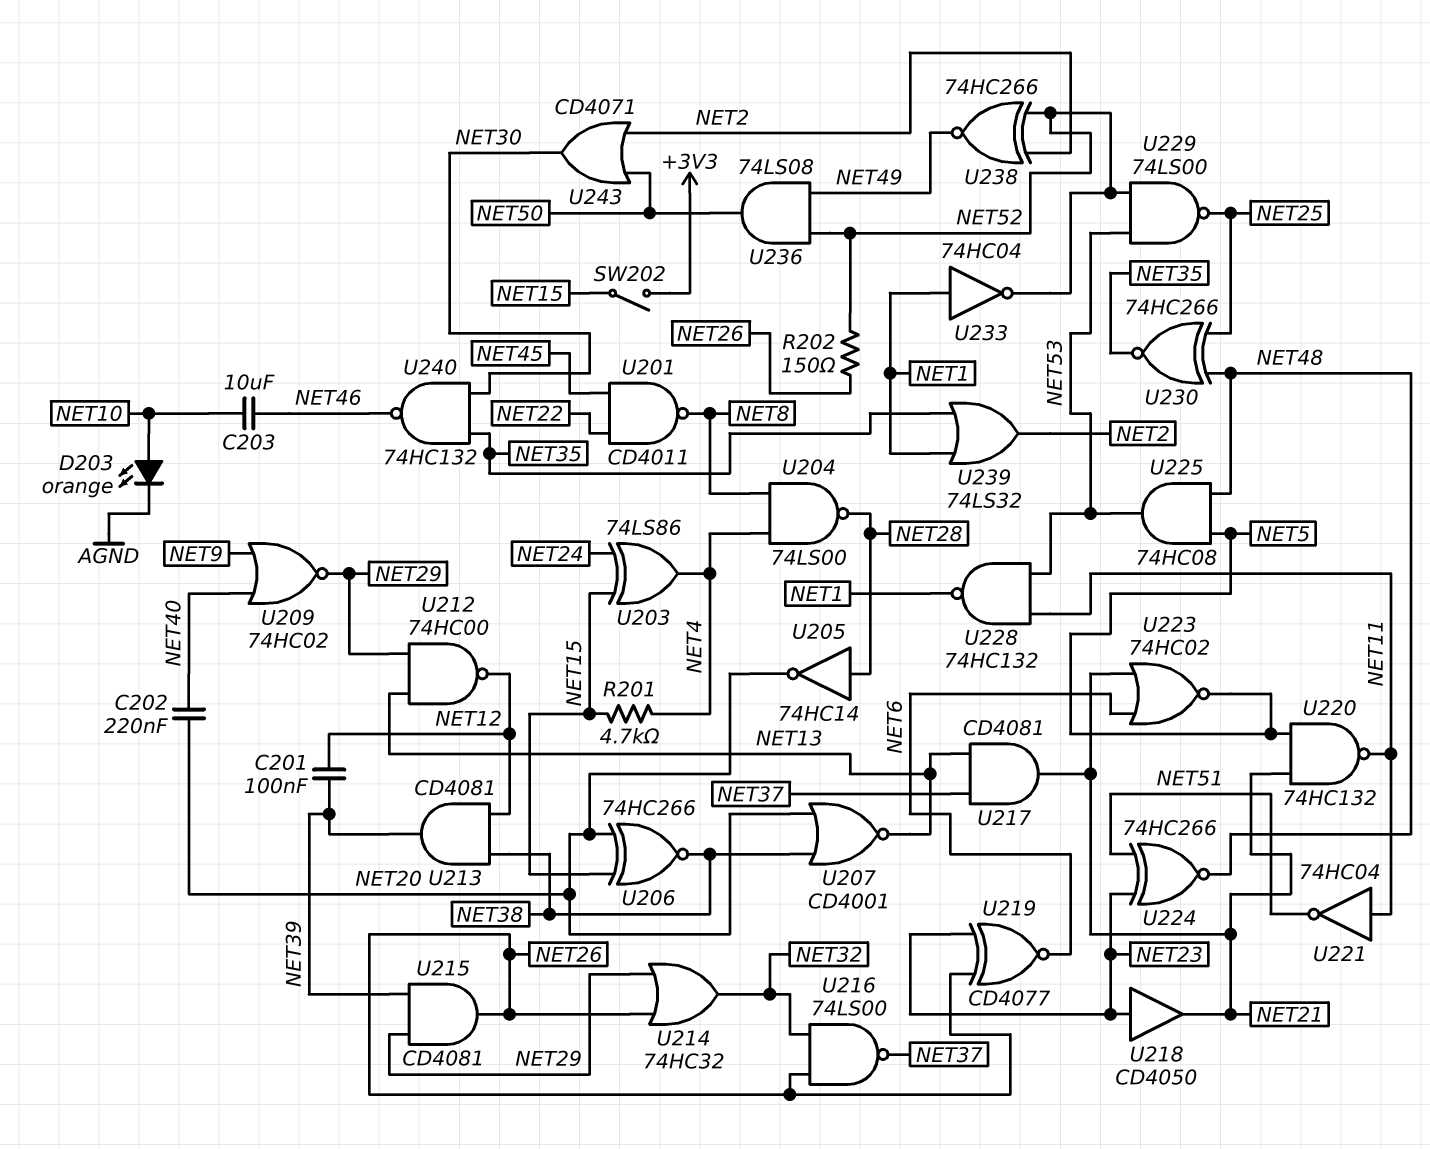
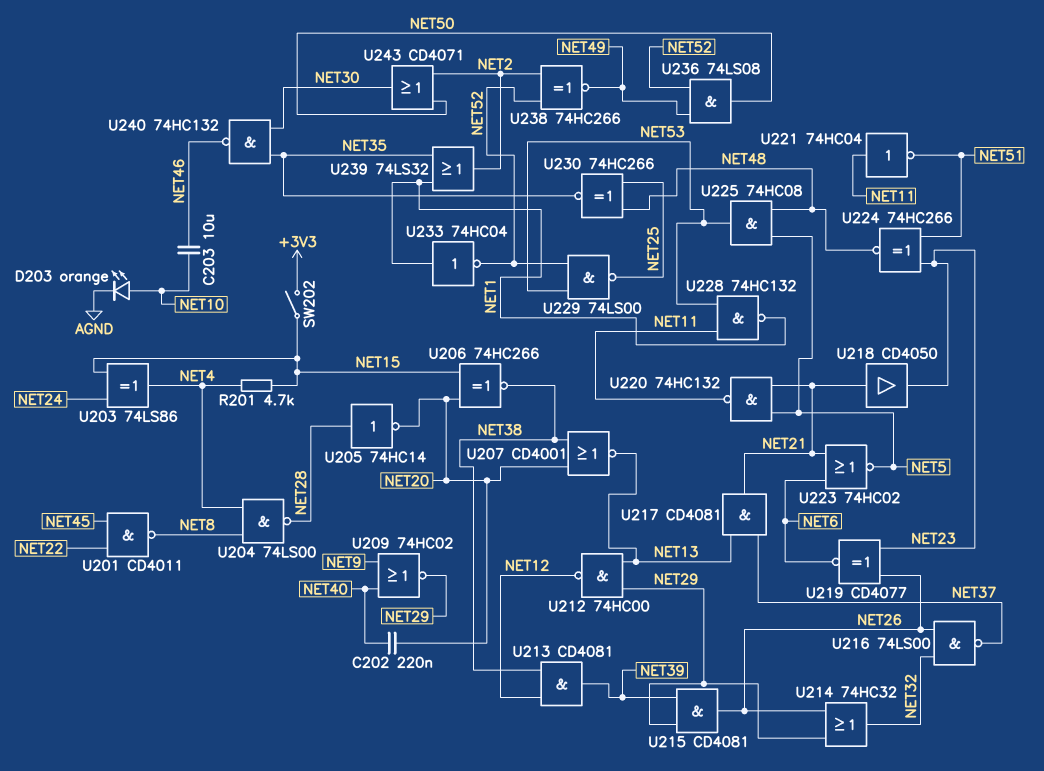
C201: 100nF (NET12, NET39) -> none
R202: 150 (NET26, NET52) -> none
U218: buffer CD4050 (in NET23, out NET21) -> buffer CD4050 (in NET21, out NET23)

